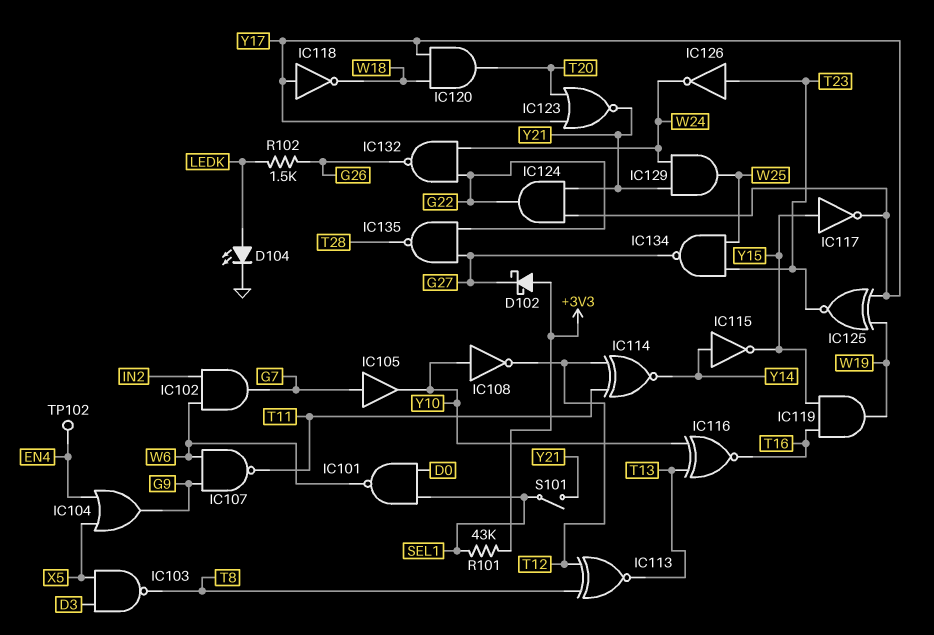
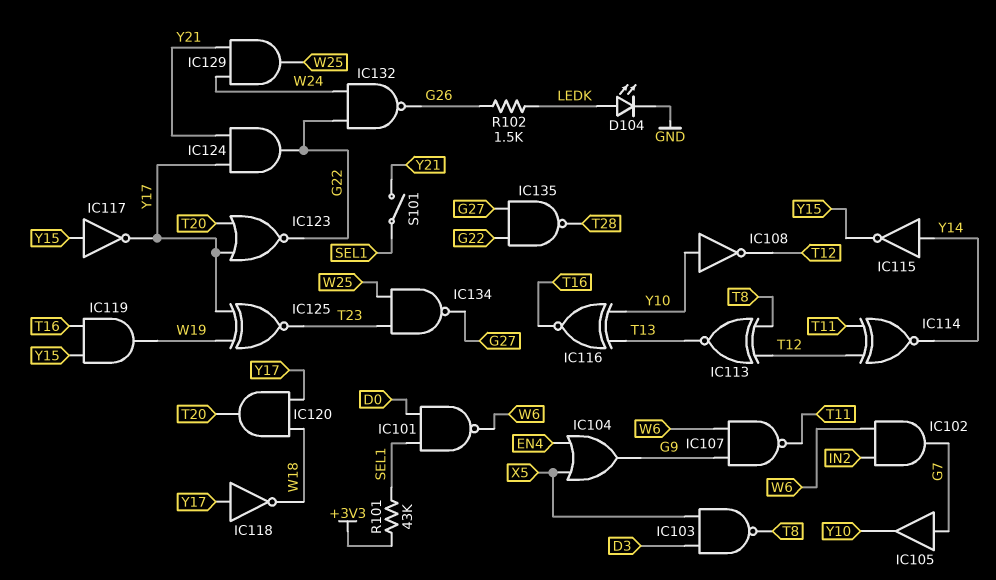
D102: schottky (A +3V3, K G27) -> none
IC123: NOR (in T20, in Y17, out Y21) -> NOR (in T20, in Y17, out G22)
IC126: NOT (in T23, out W24) -> none
TP102: test point (EN4) -> none

